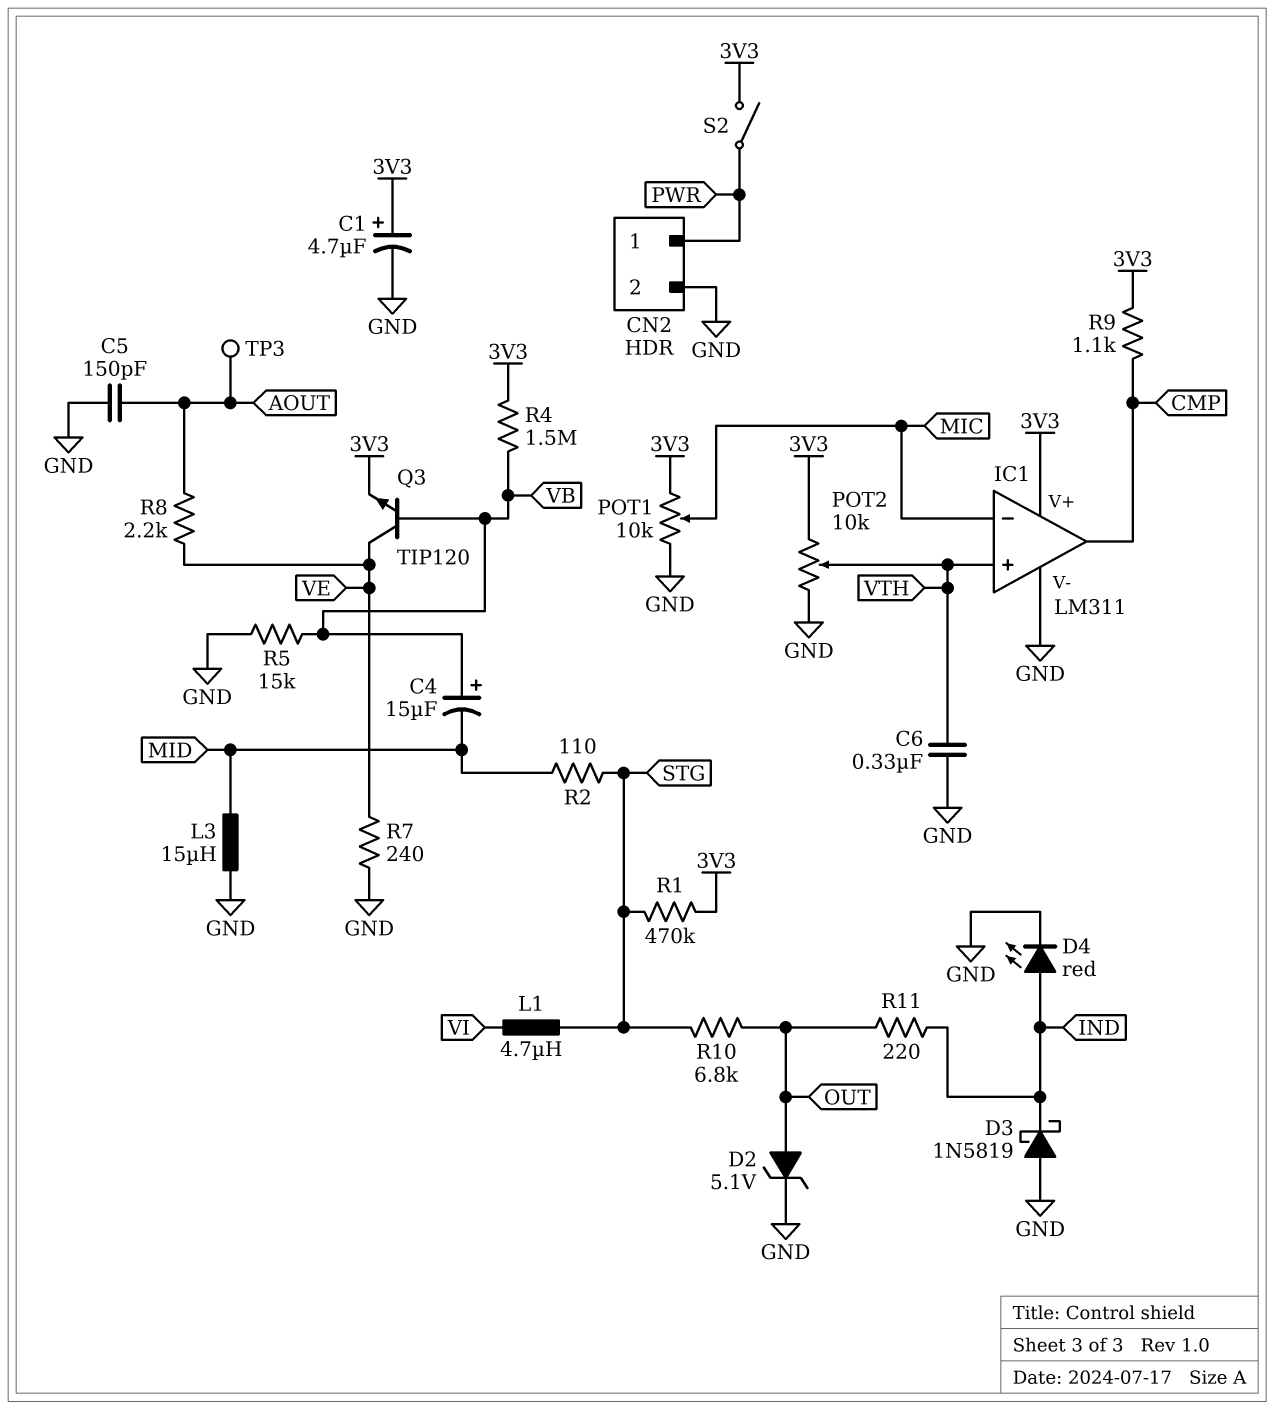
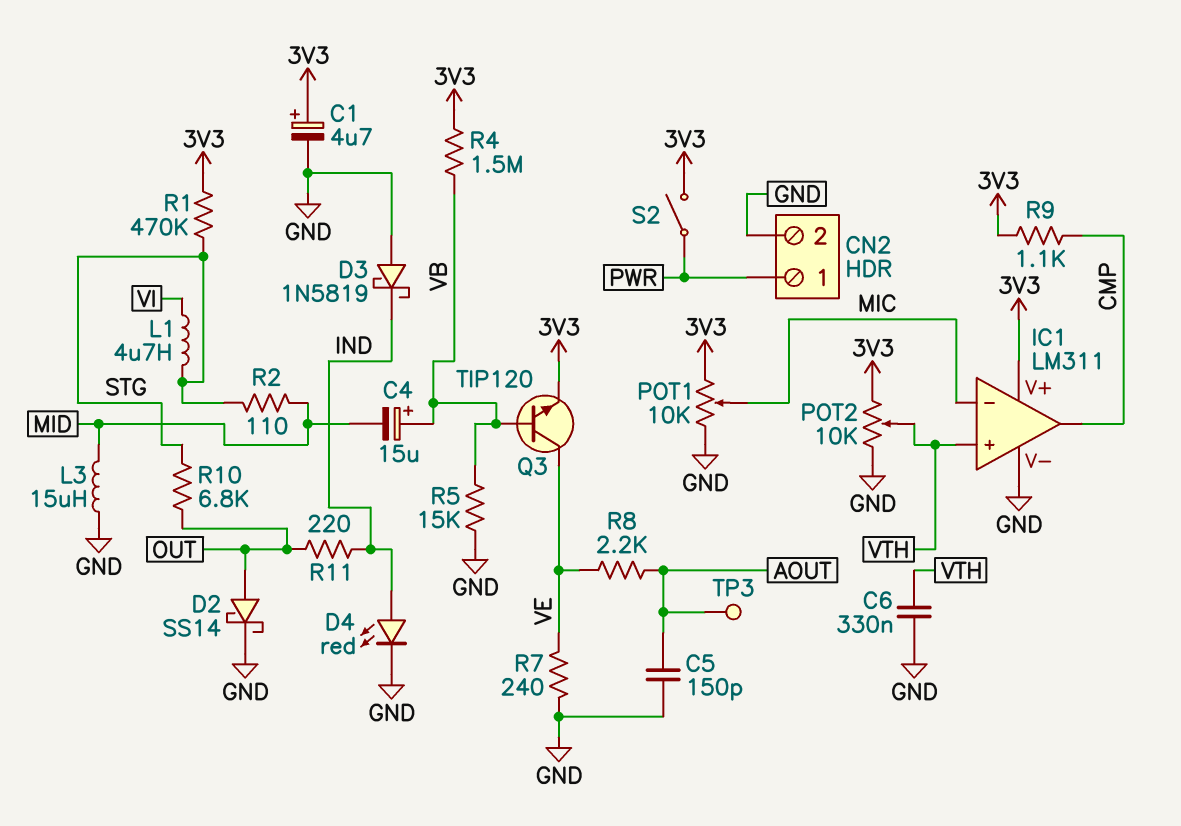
D2: zener 5.1V (A OUT, K GND) -> schottky SS14 (A OUT, K GND)

